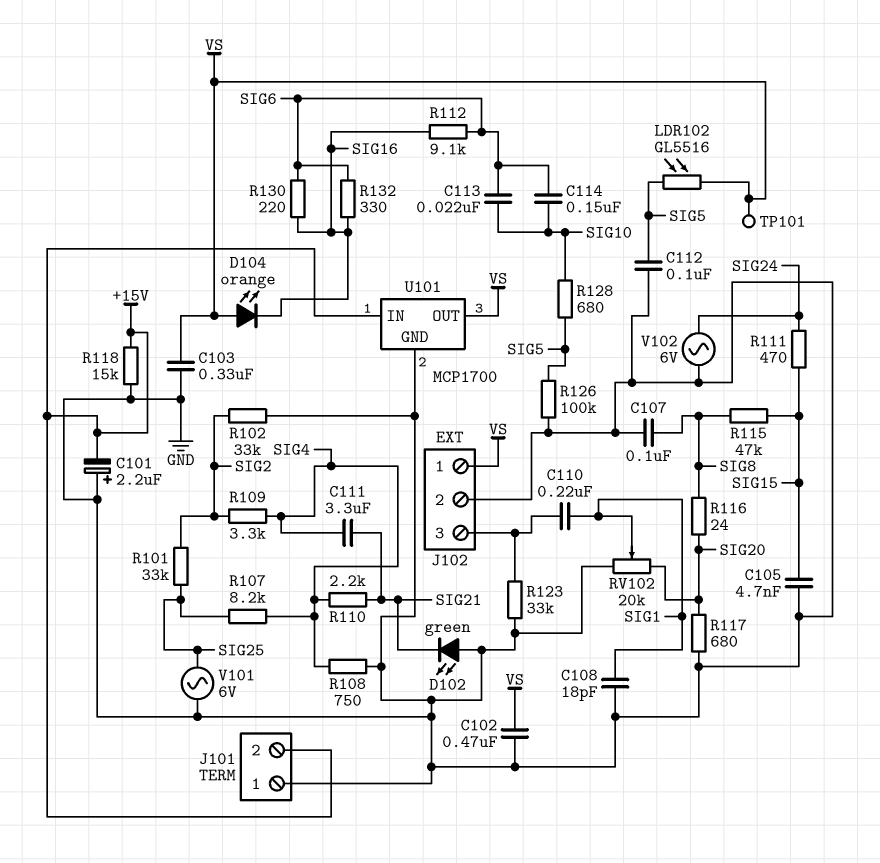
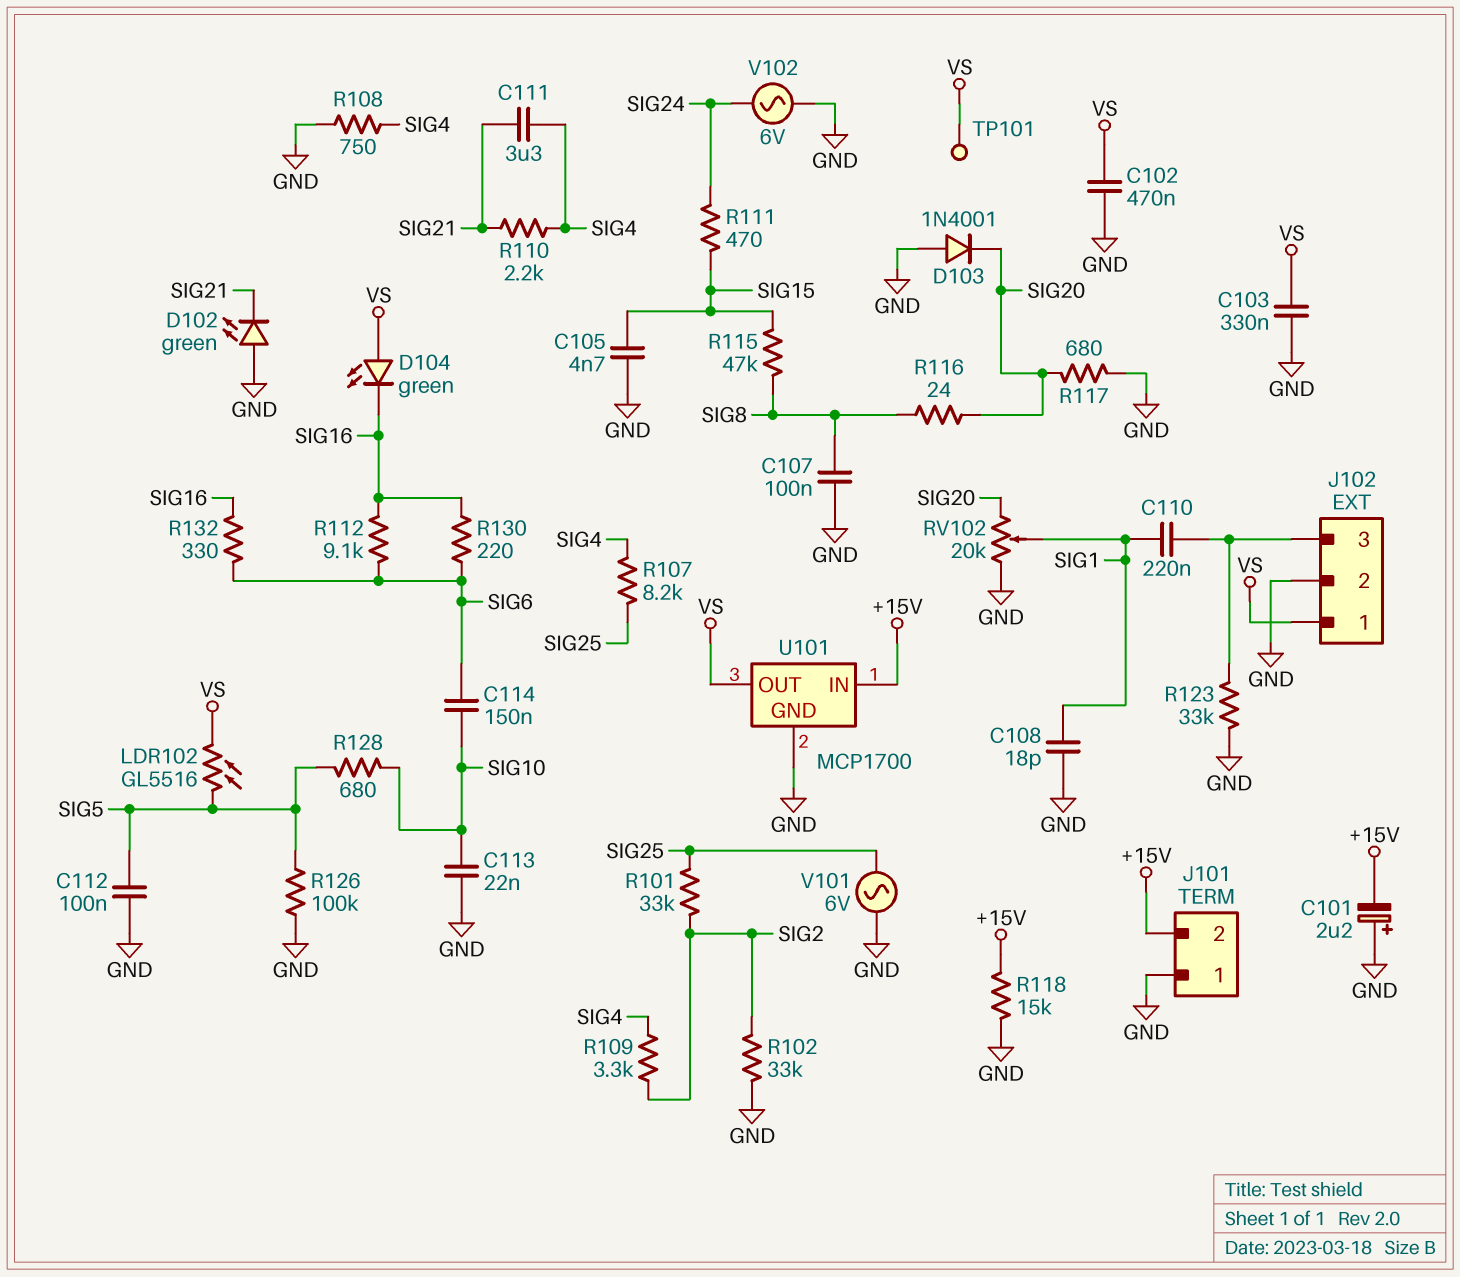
C113: 22nF (SIG6, SIG10) -> 22nF (GND, SIG10)
D103: none -> diode 1N4001 (A GND, K SIG20)
D104: LED orange (A VS, K SIG16) -> LED green (A VS, K SIG16)

